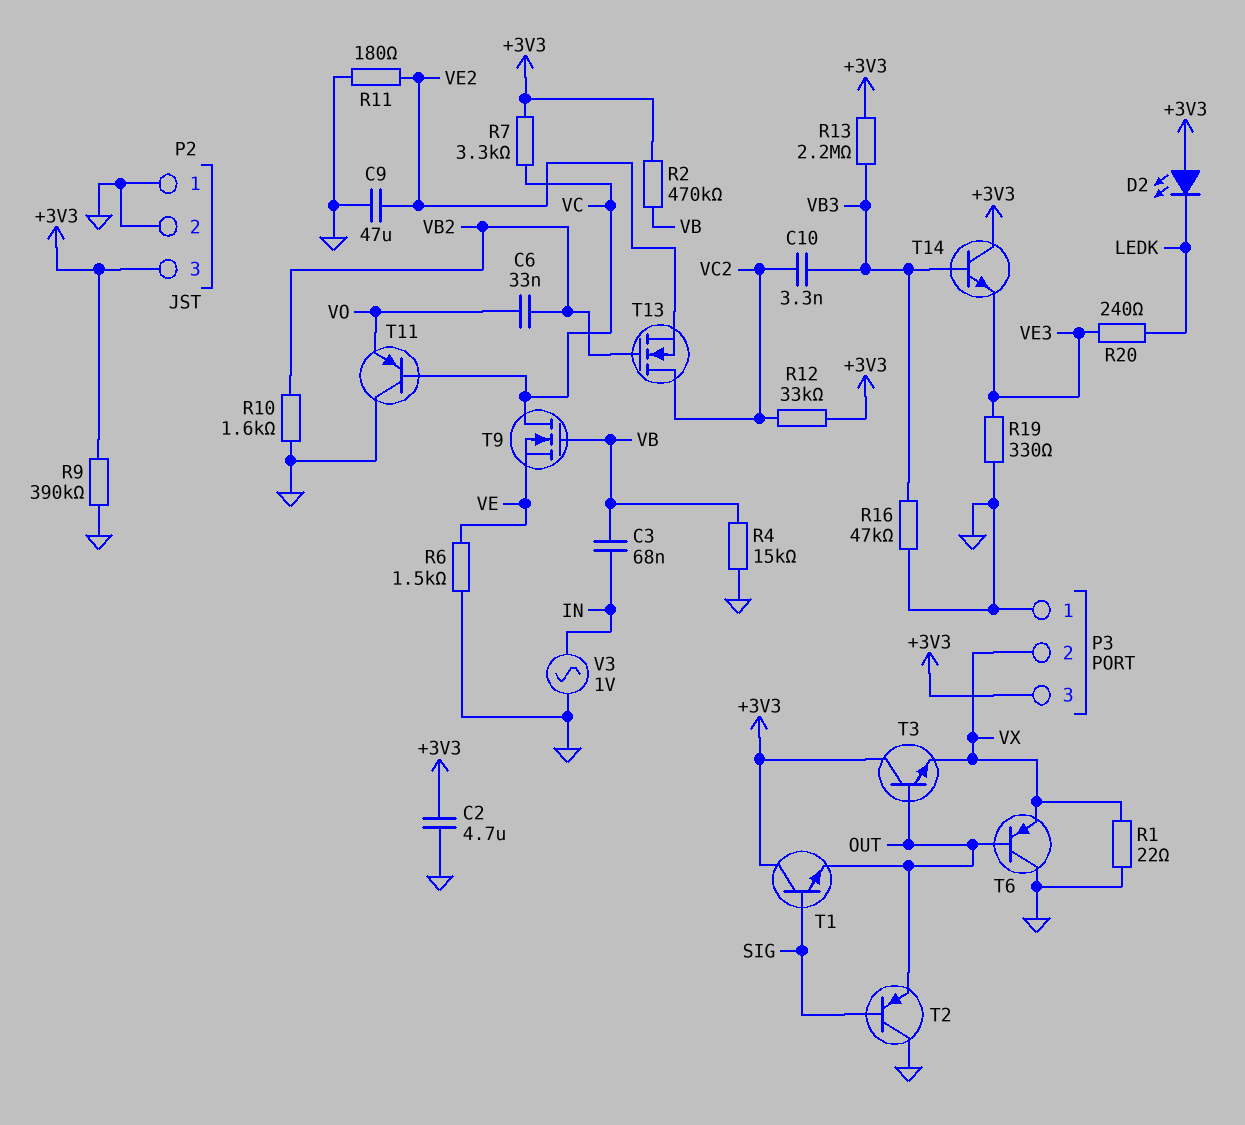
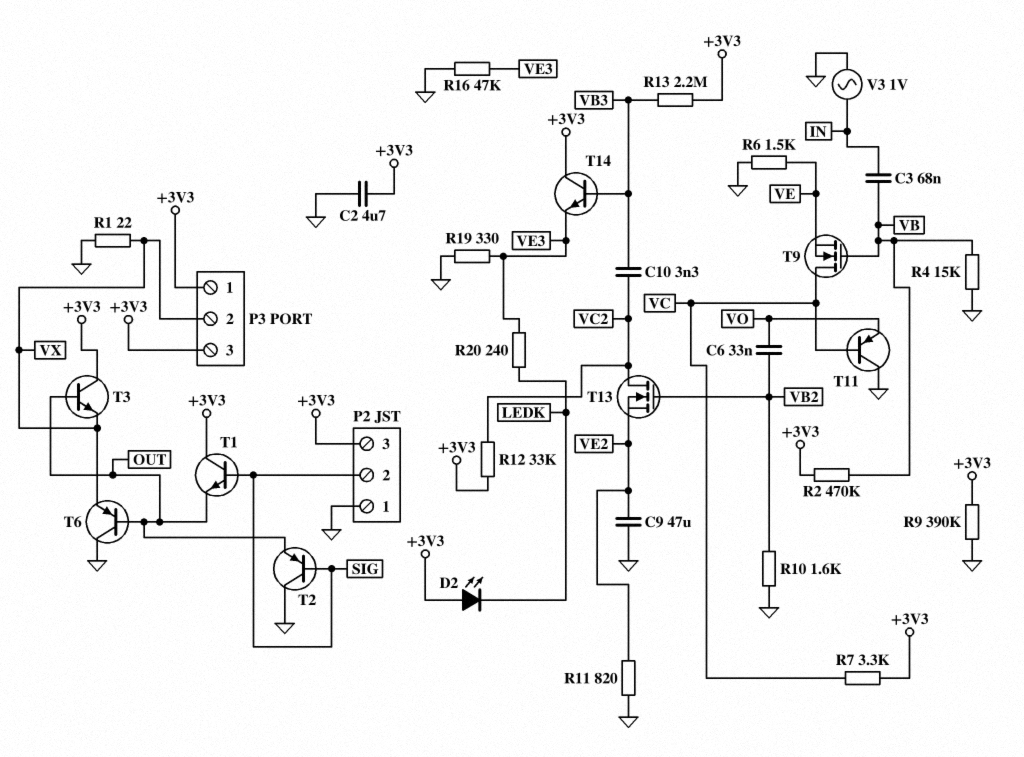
P2 pin 2: GND -> SIG
P3 pin 1: GND -> +3V3
R11: 180 (GND, VE2) -> 820 (GND, VE2)
R16: 47k (GND, VB3) -> 47k (GND, VE3)

